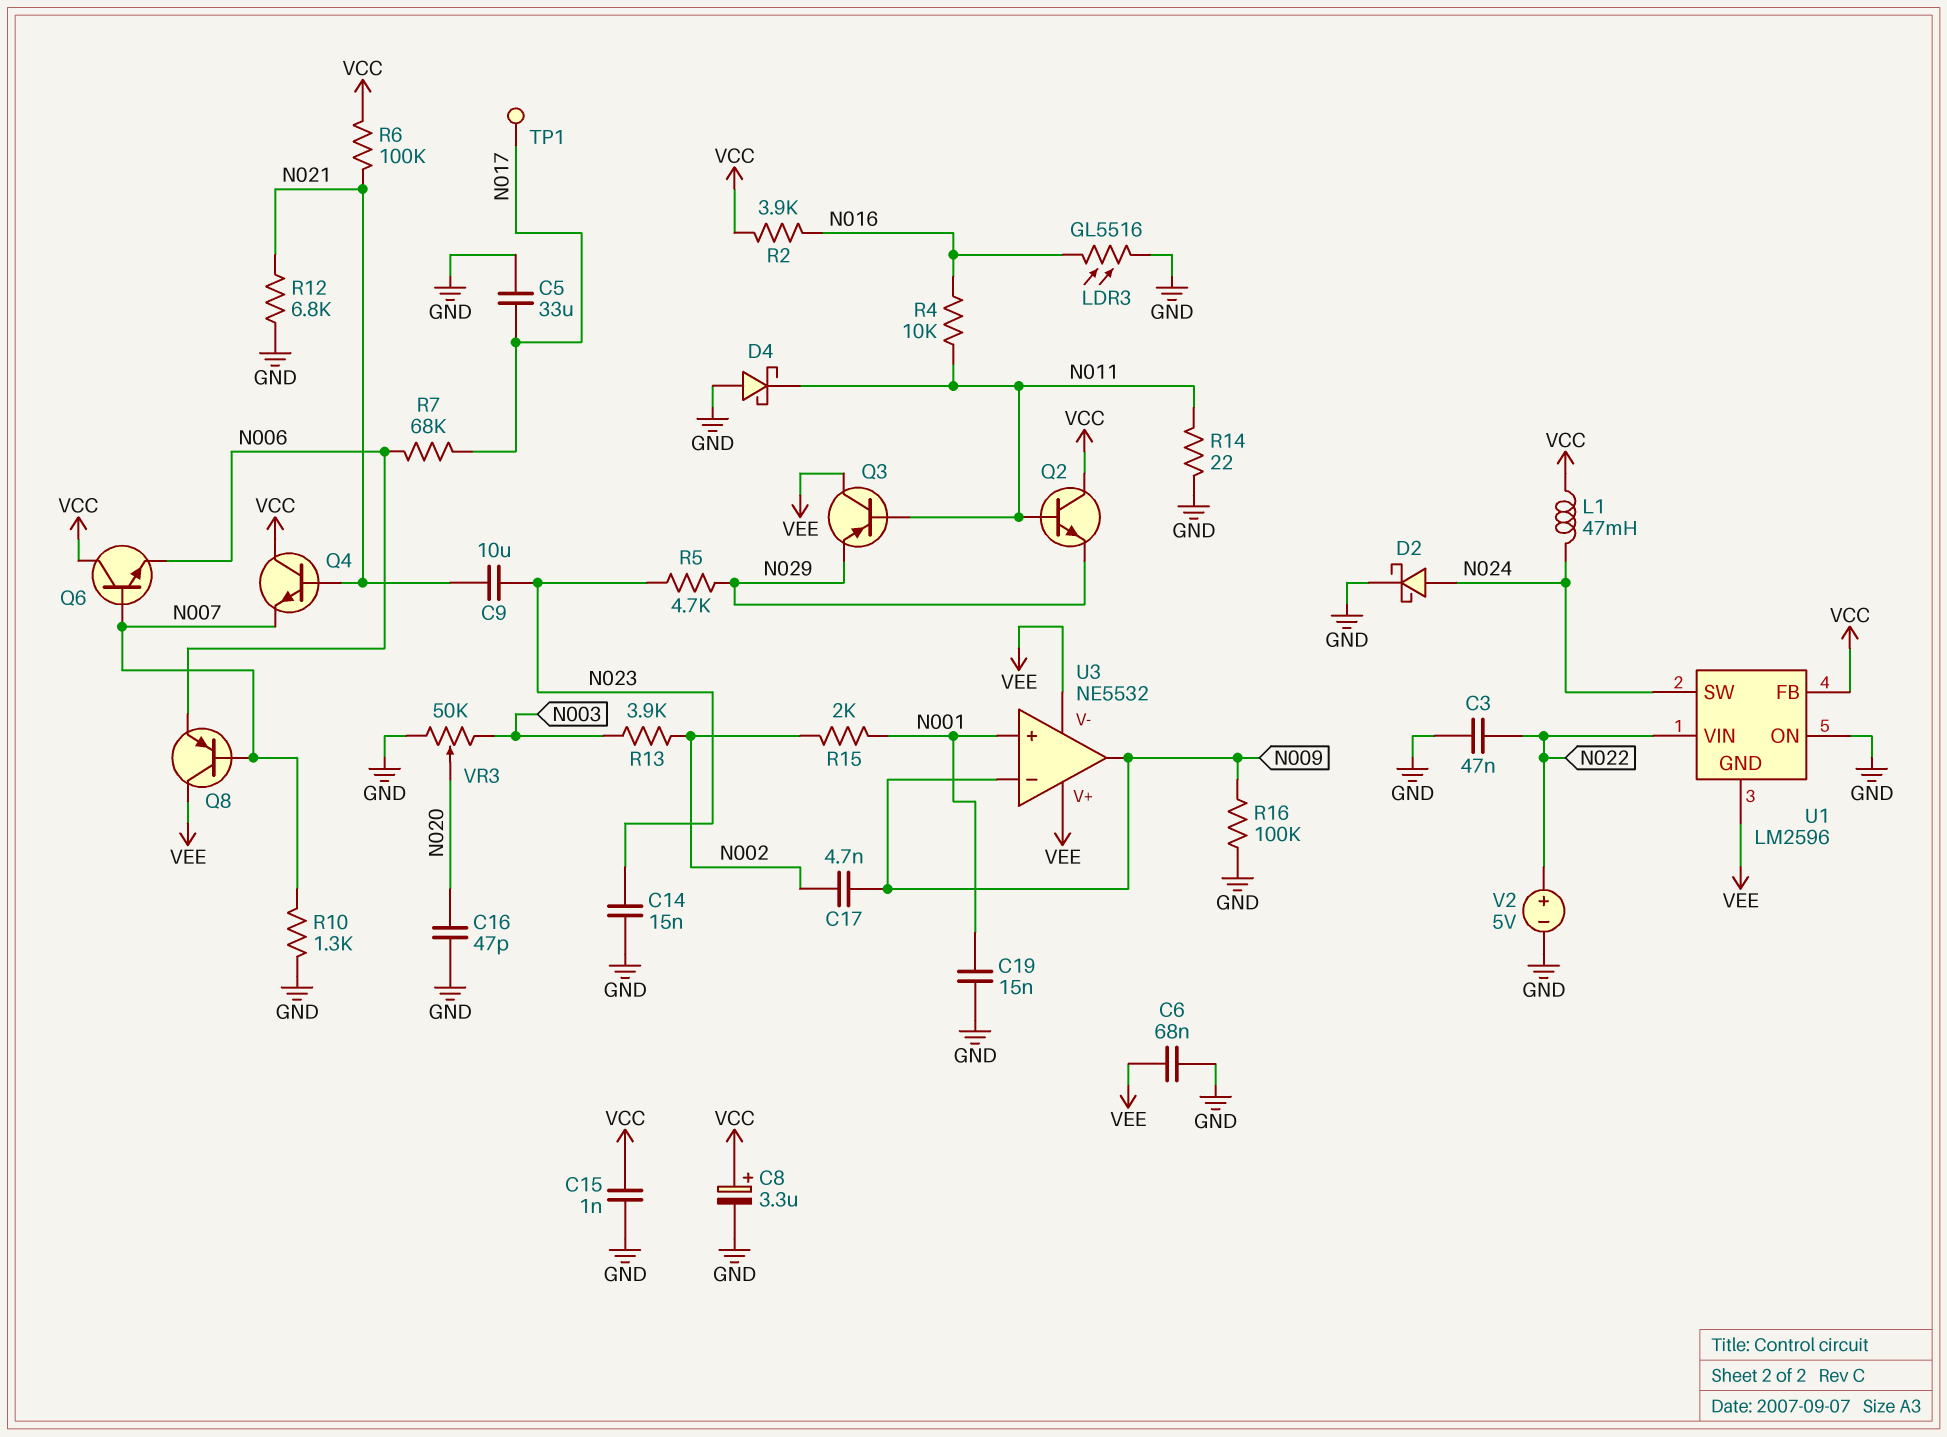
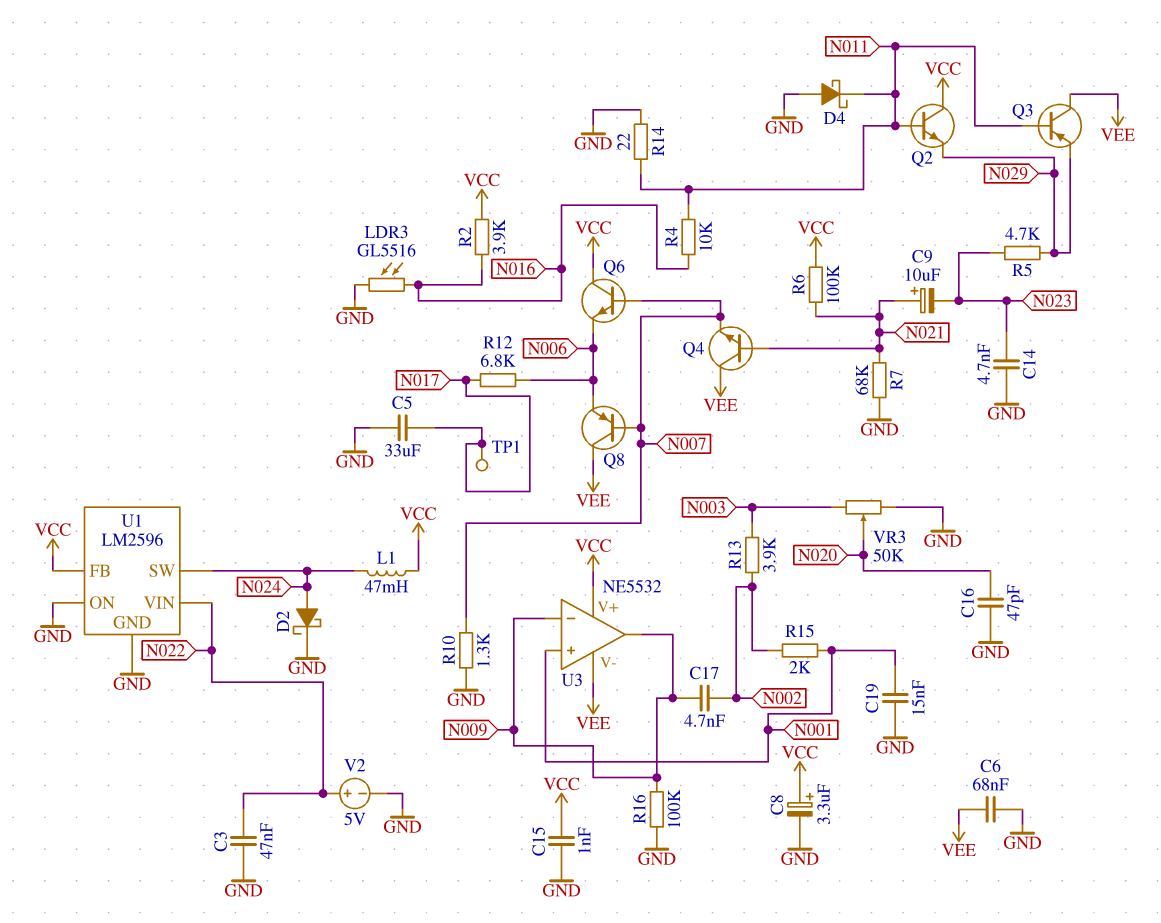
C9: 10uF (N021, N023) -> 10uF (plus N021, minus N023)
C14: 15nF (GND, N023) -> 4.7nF (GND, N023)
Q4: NPN (B N021, C VCC, E N007) -> NPN (B N021, C VEE, E N007)
R7: 68k (N006, N017) -> 68k (GND, N021)
R12: 6.8k (GND, N021) -> 6.8k (N006, N017)
U1 pin GND: VEE -> GND
U3 pin V+: VEE -> VCC

